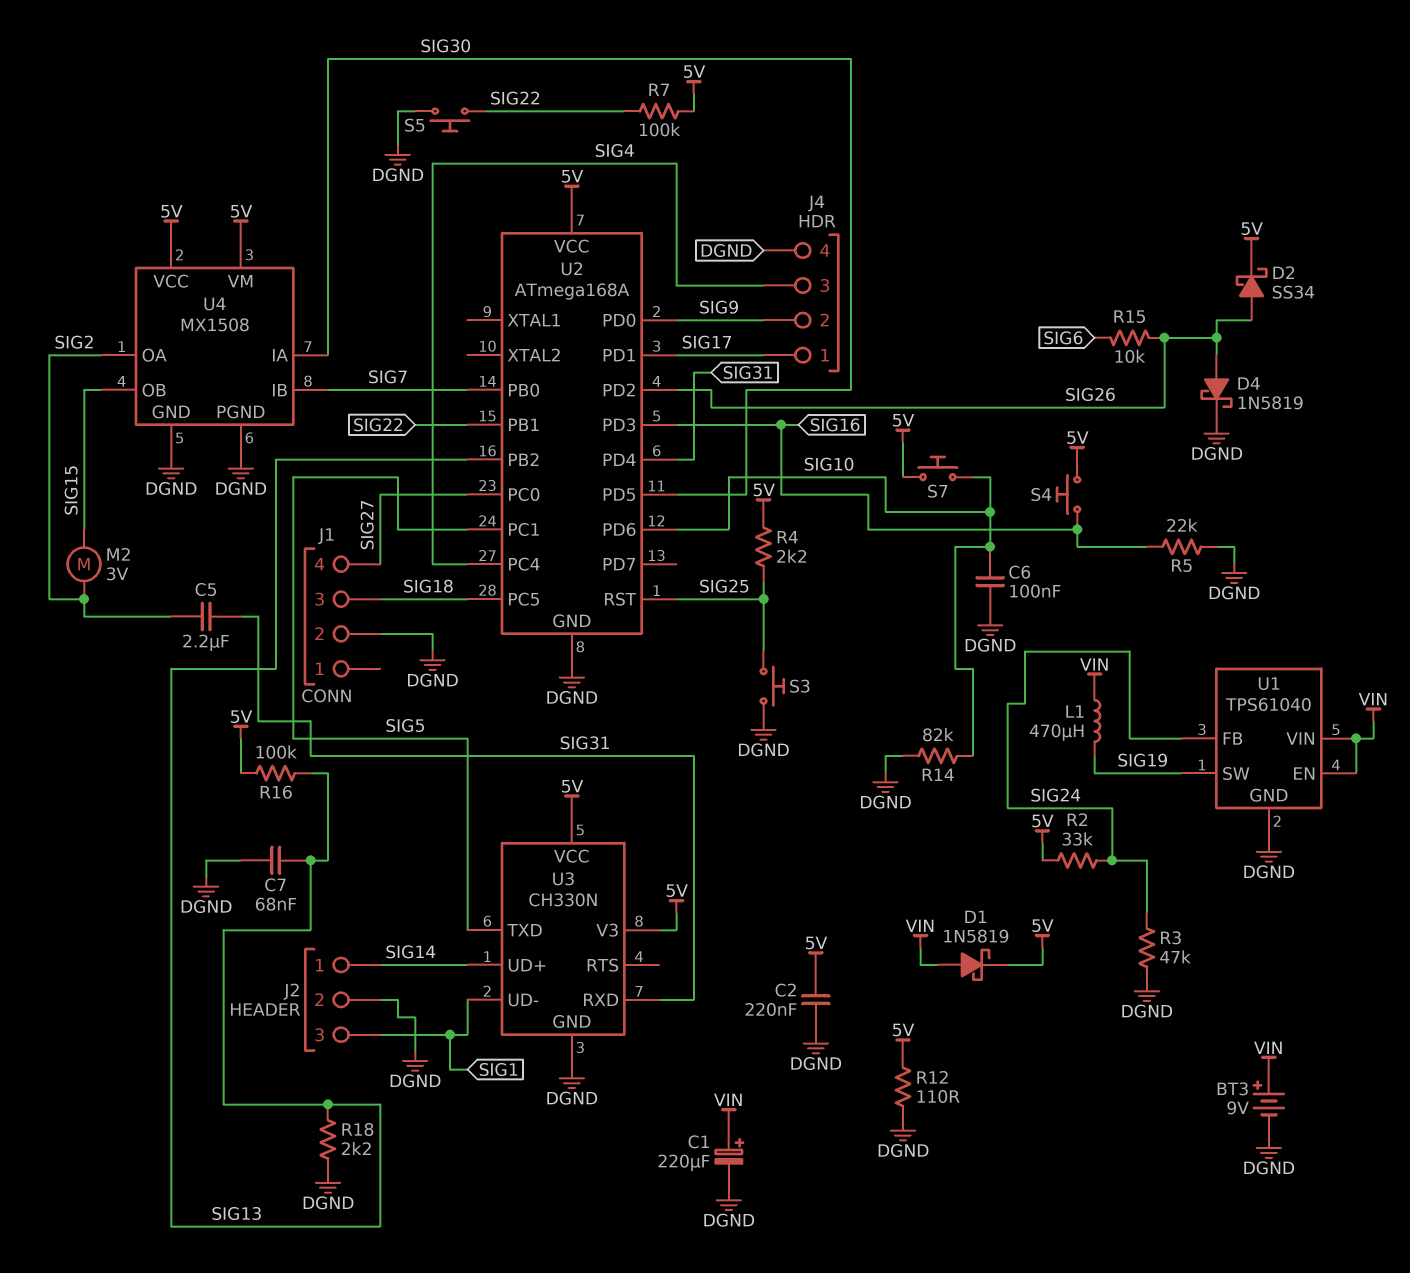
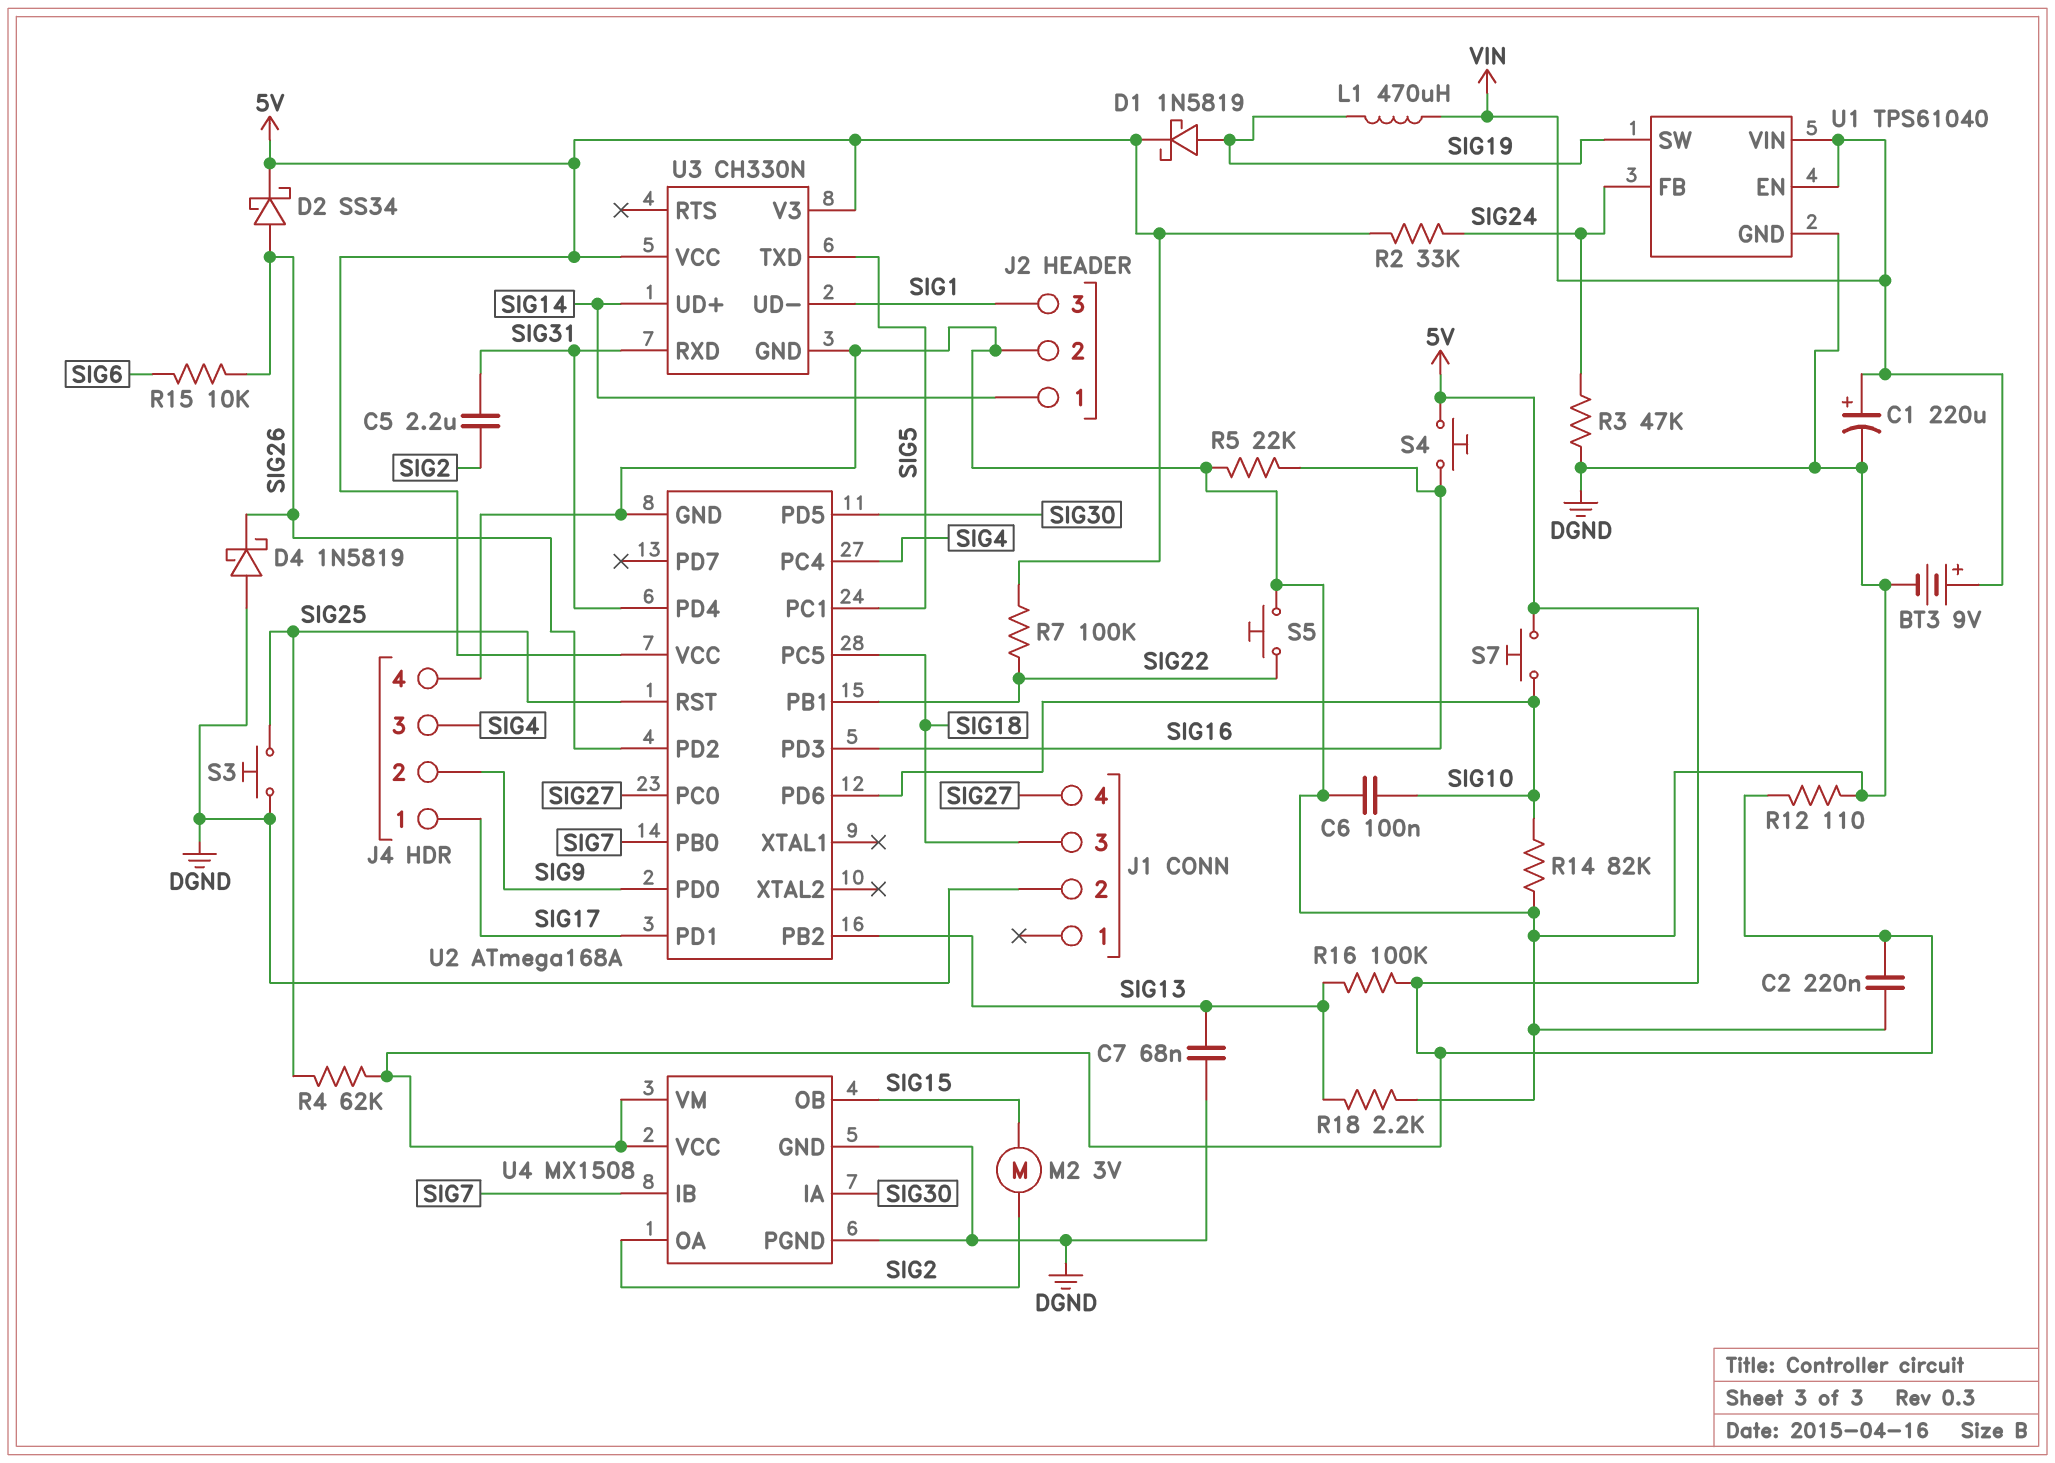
D1: schottky 1N5819 (A VIN, K 5V) -> schottky 1N5819 (A SIG19, K 5V)
D4: schottky 1N5819 (A SIG26, K DGND) -> schottky 1N5819 (A DGND, K SIG26)
R4: 2.2k (5V, SIG25) -> 62k (5V, SIG25)

